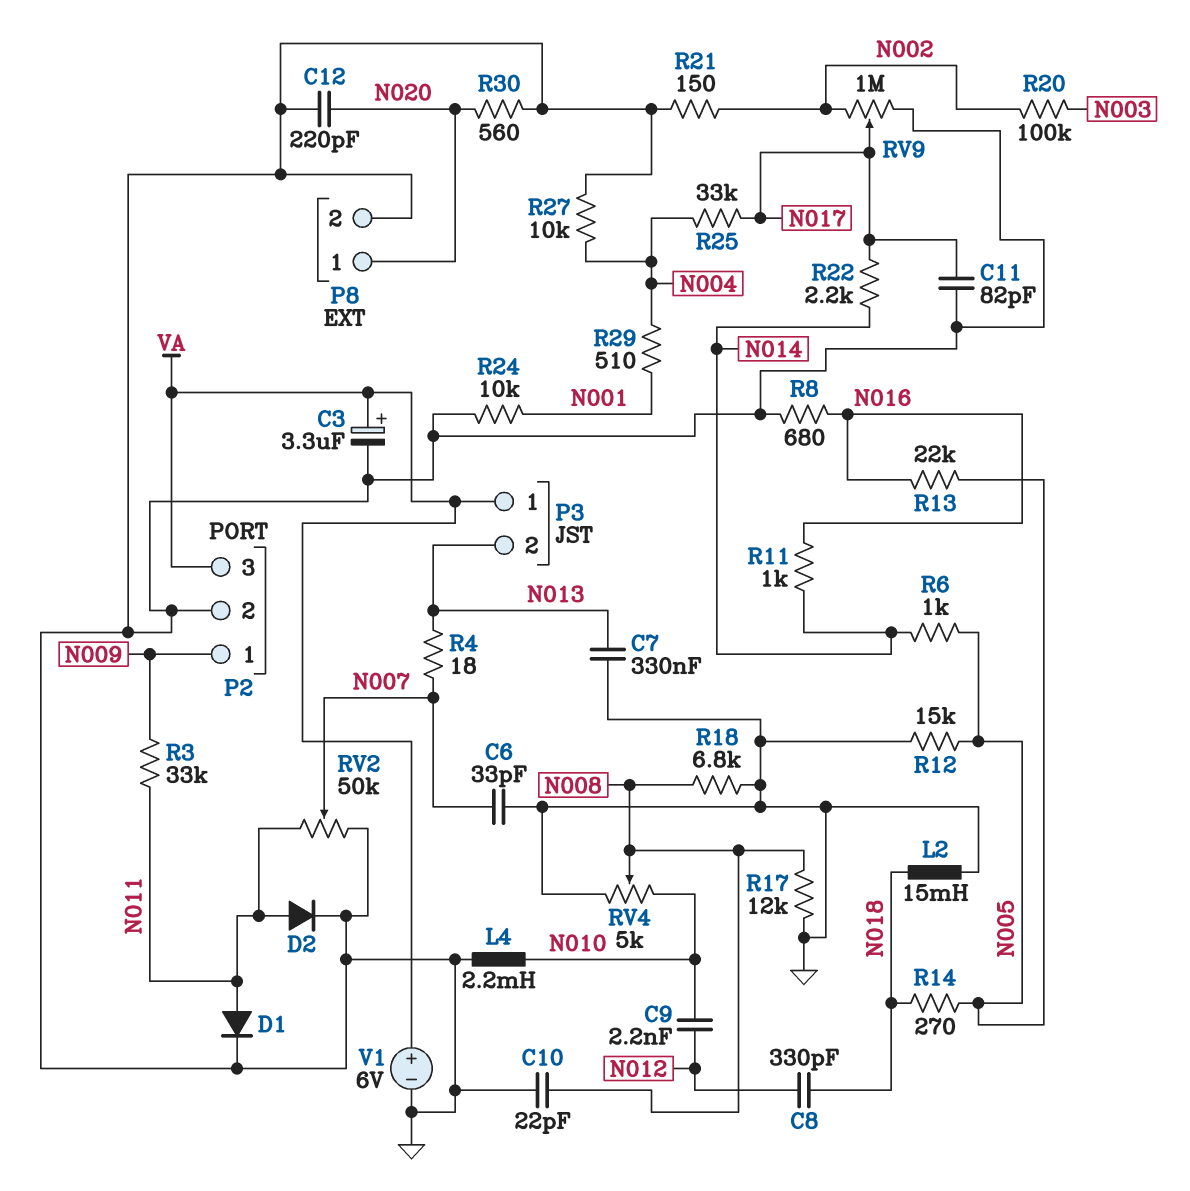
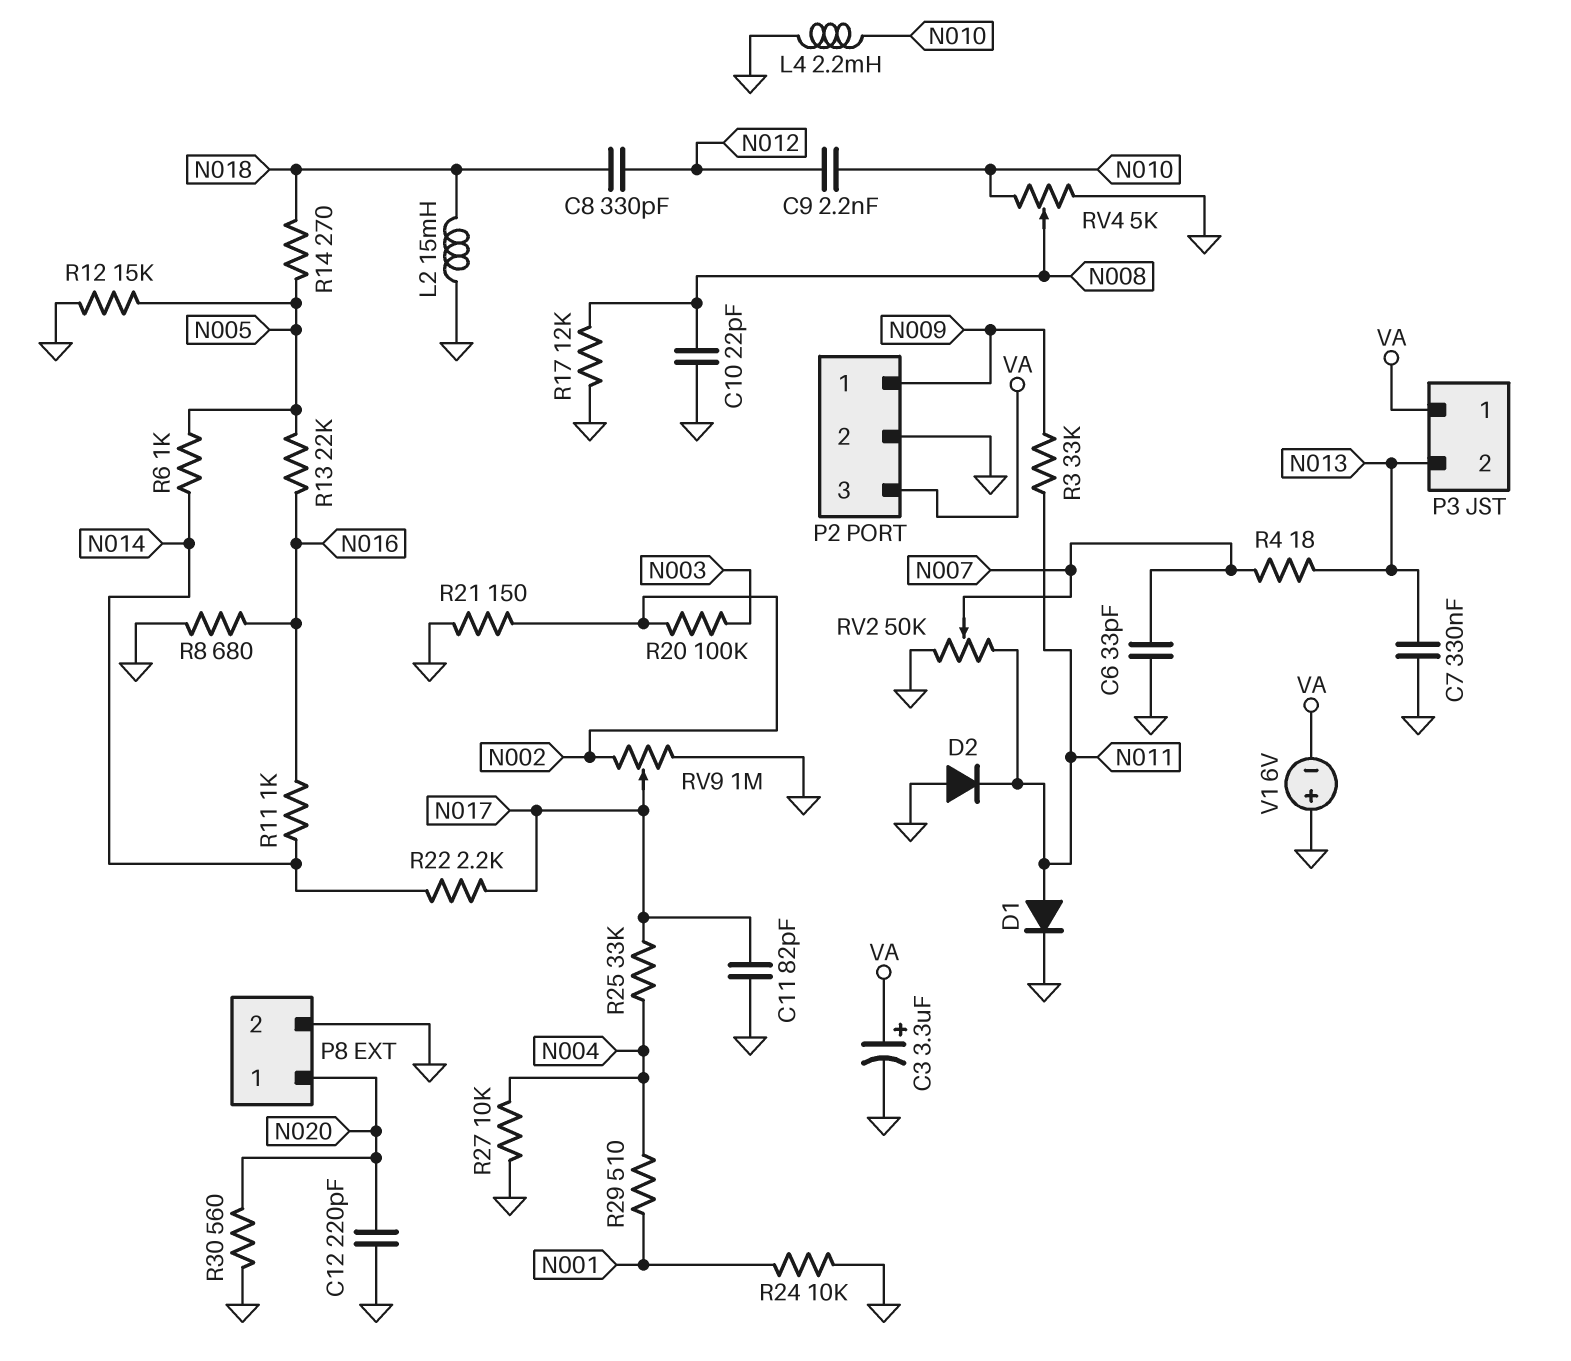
D2: diode (A N011, K GND) -> diode (A GND, K N011)
R18: 6.8k (GND, N008) -> none
V1: 6V (plus VA, minus GND) -> 6V (plus GND, minus VA)

